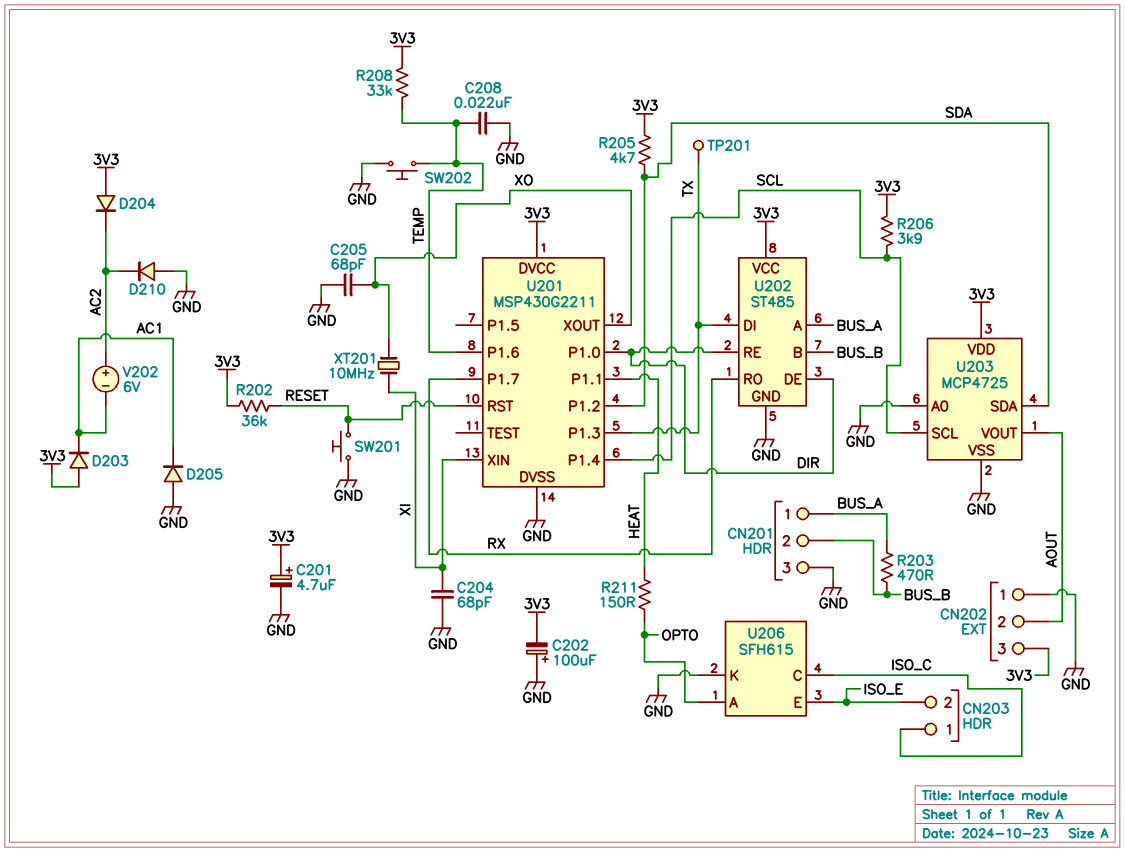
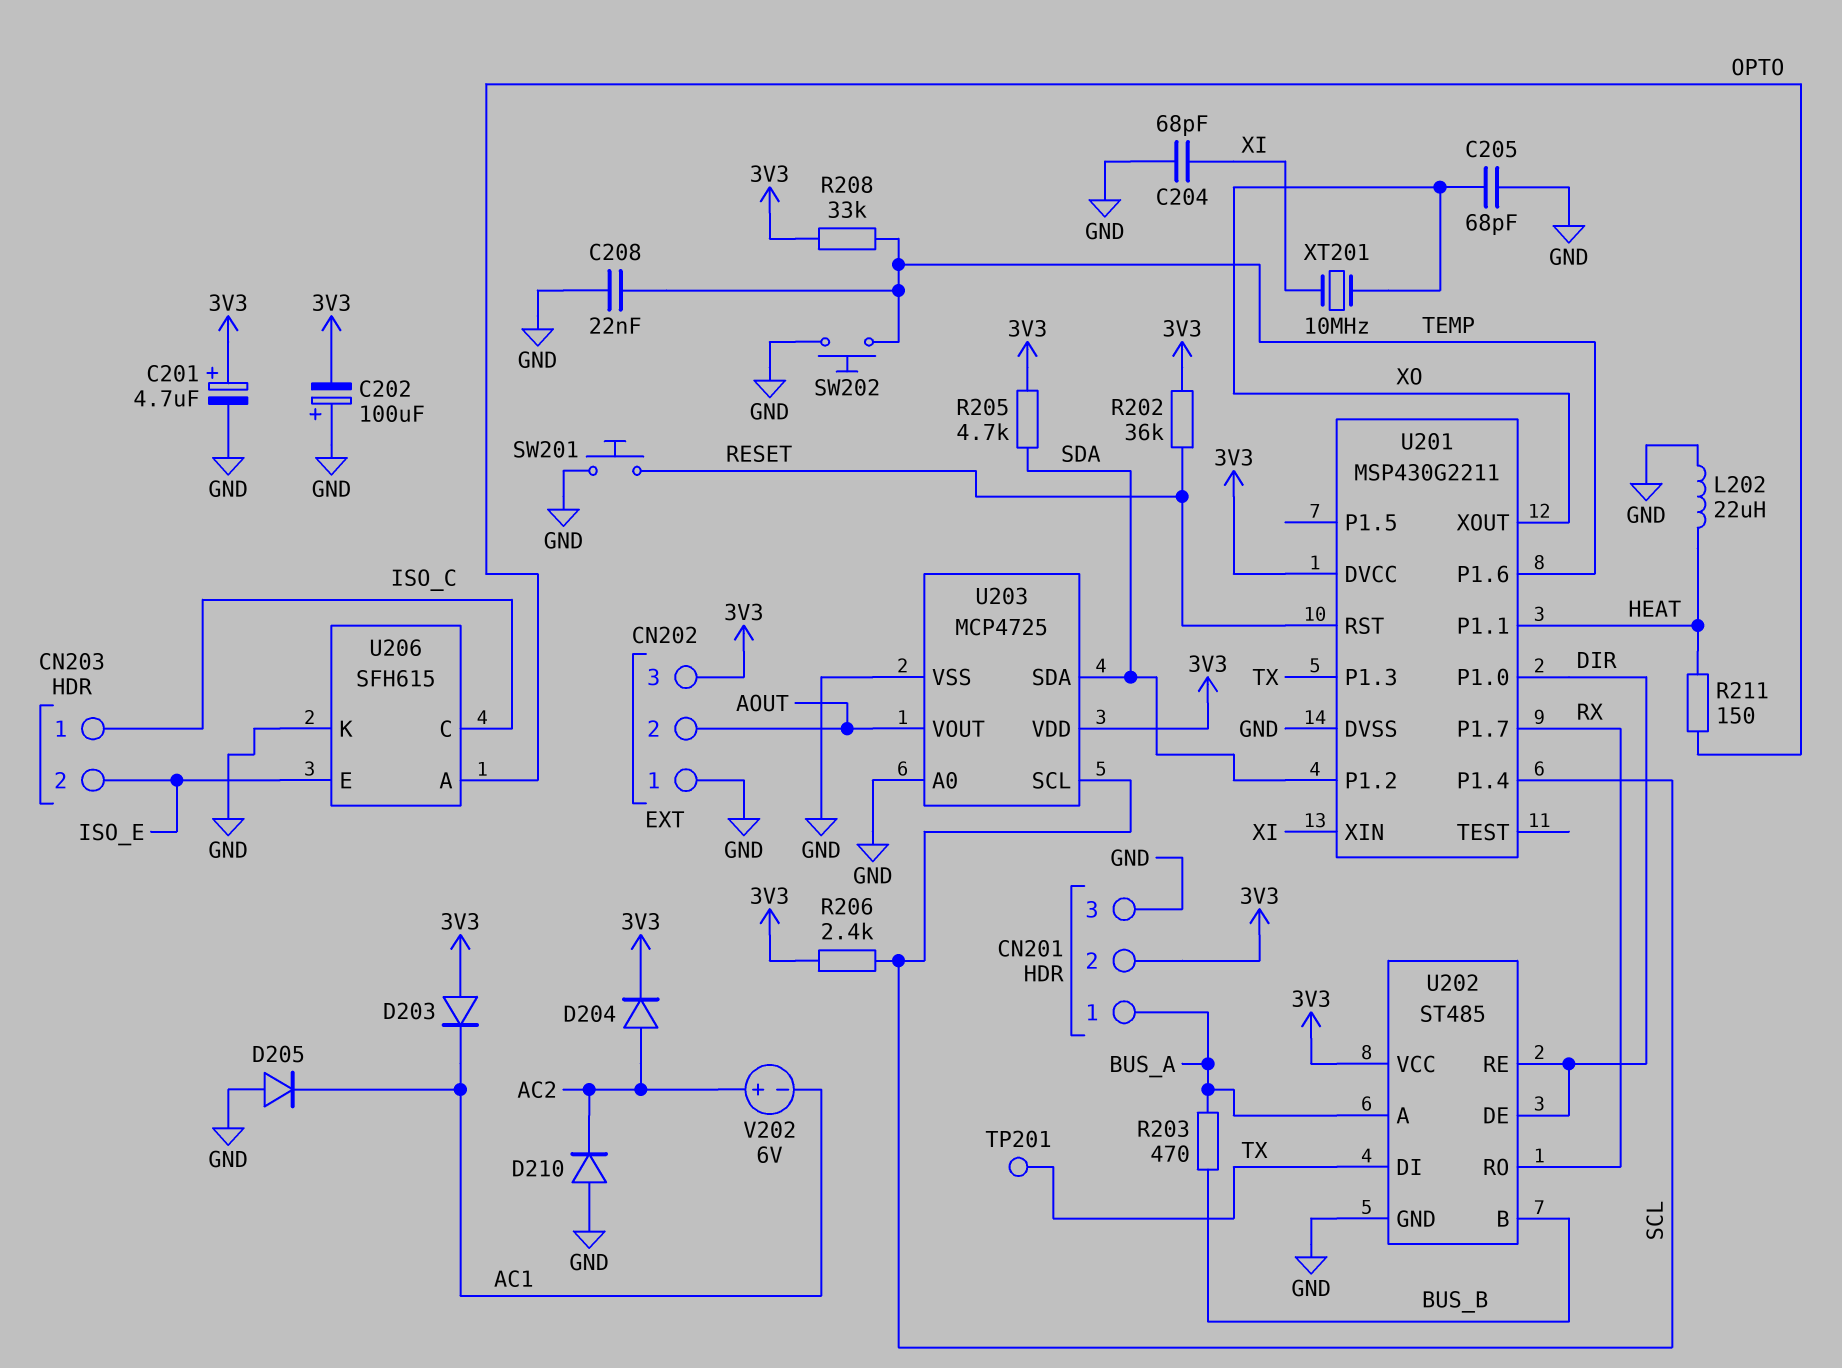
CN201 pin 2: BUS_B -> 3V3
D204: diode (A 3V3, K AC2) -> diode (A AC2, K 3V3)
L202: none -> 22uH (GND, HEAT)
R206: 3.9k (3V3, SCL) -> 2.4k (3V3, SCL)

